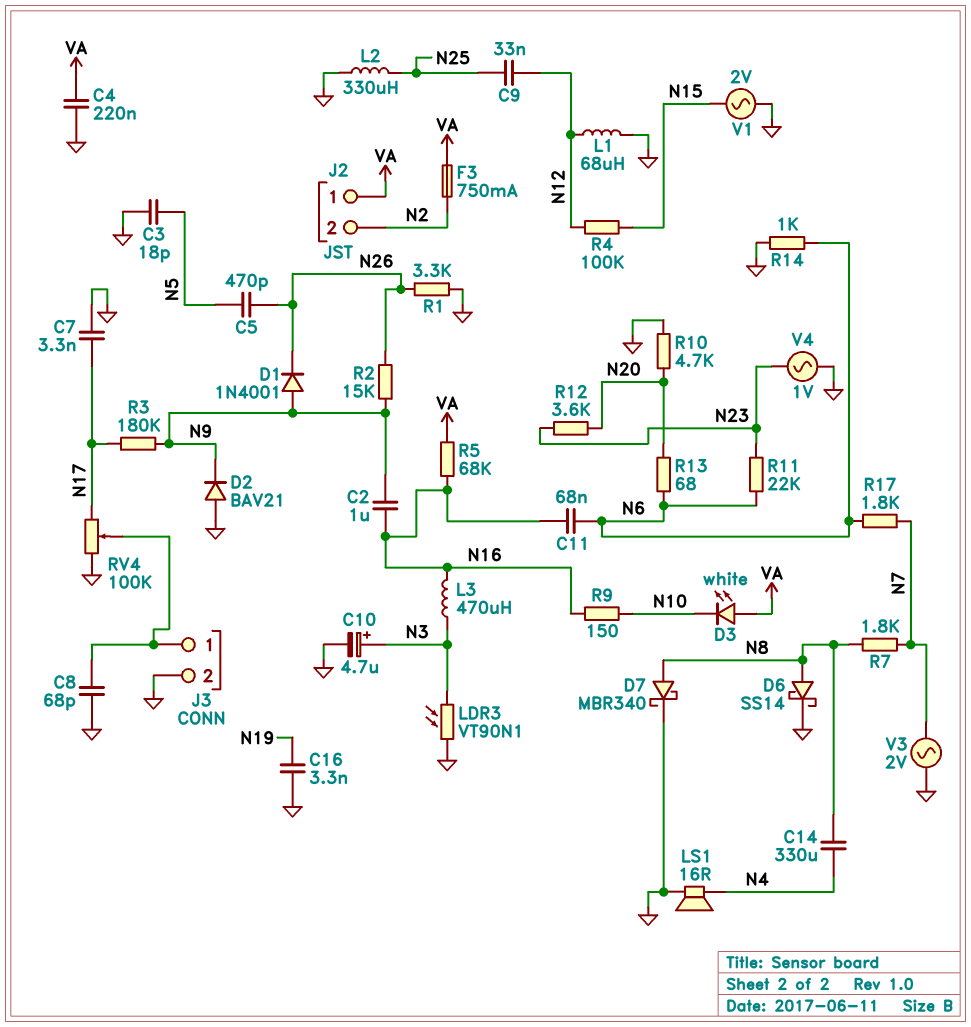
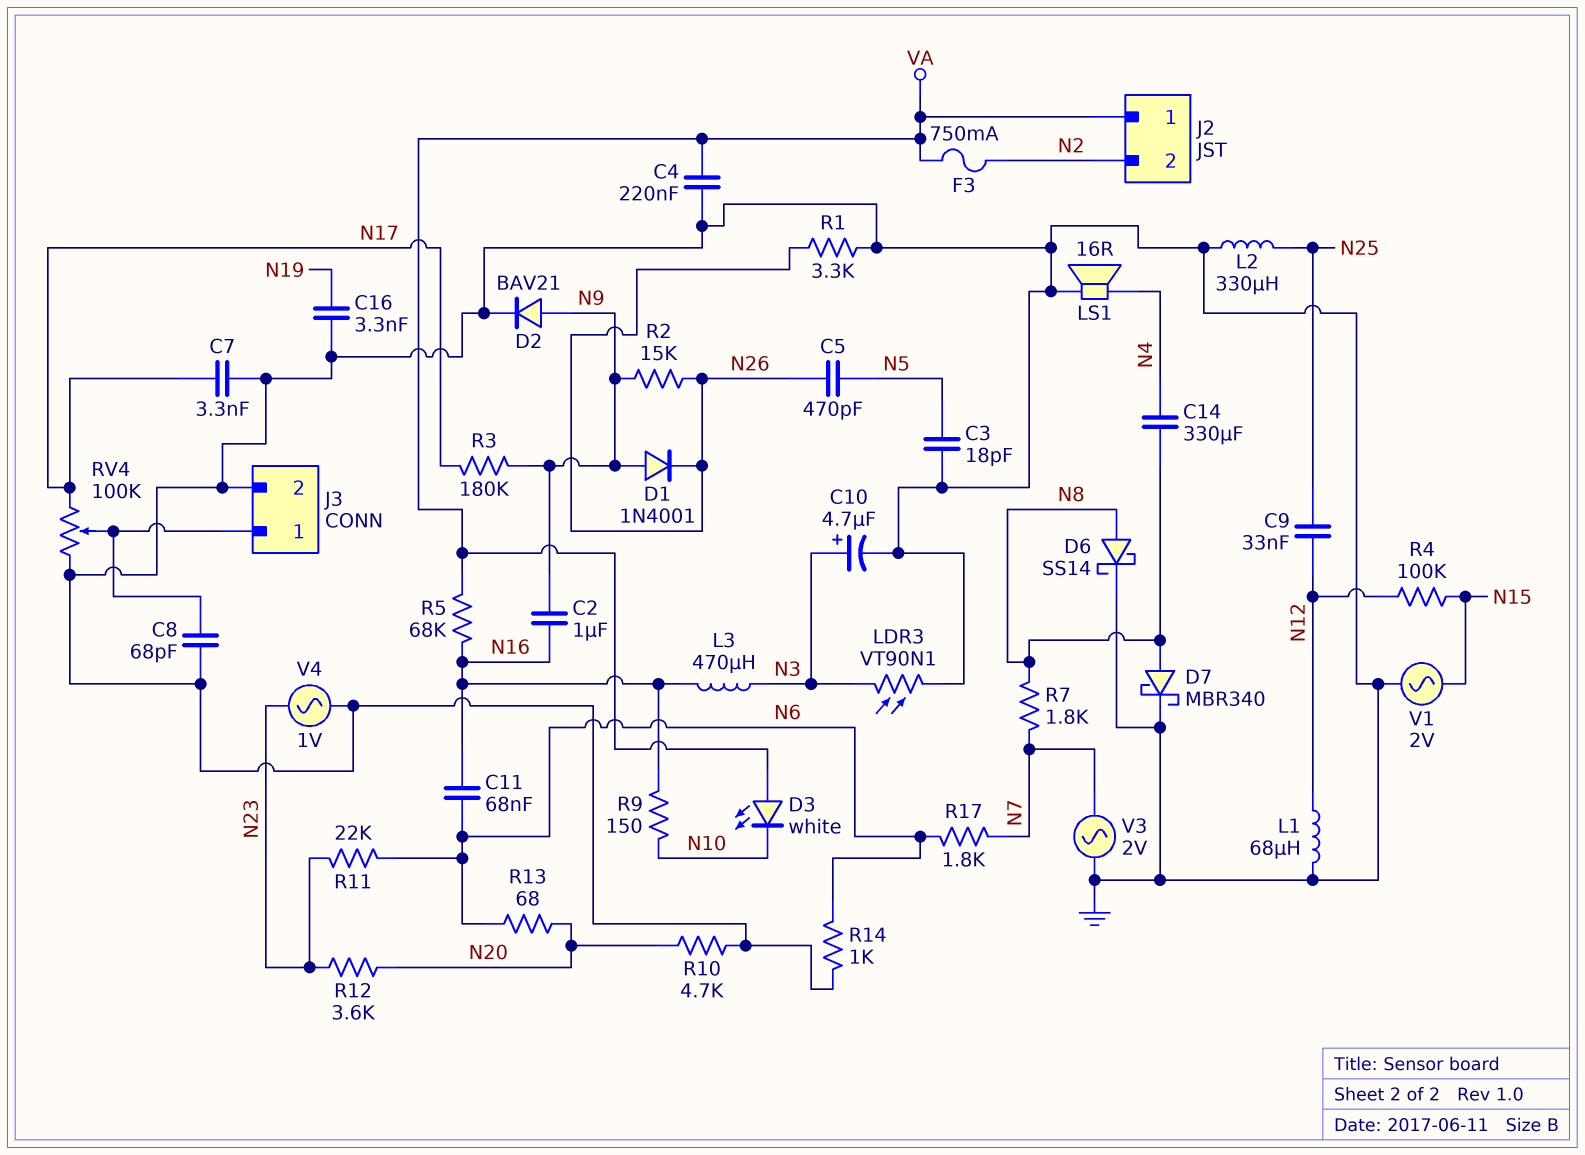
D2: diode BAV21 (A GND, K N9) -> diode BAV21 (A N9, K GND)

